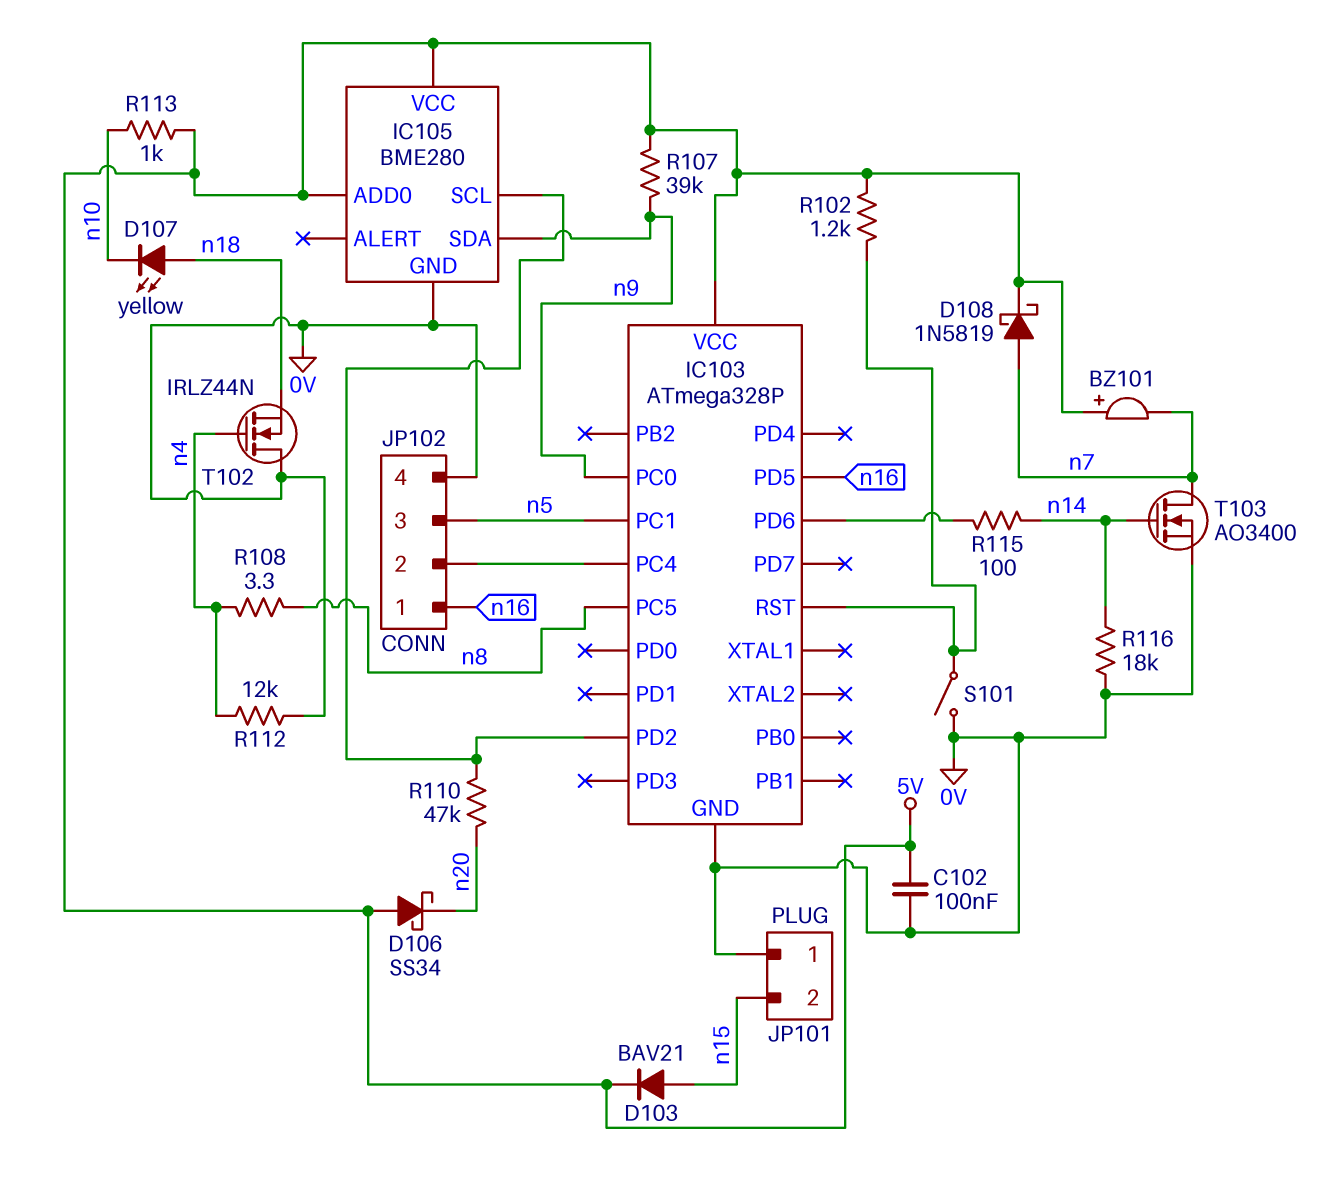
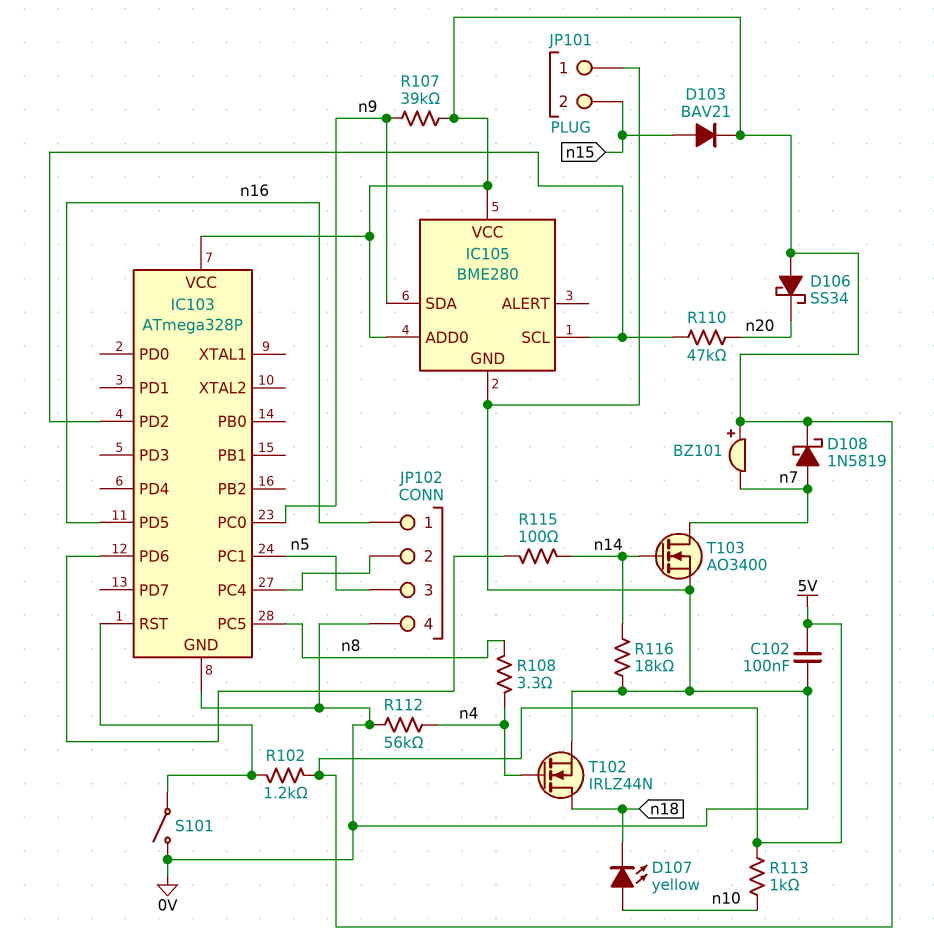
D107: LED yellow (A n18, K n10) -> LED yellow (A n10, K n18)
R112: 12k (0V, n4) -> 56k (0V, n4)
T102: NMOS IRLZ44N (G n4, D 0V, S n18) -> NMOS IRLZ44N (G n4, D n18, S 0V)

